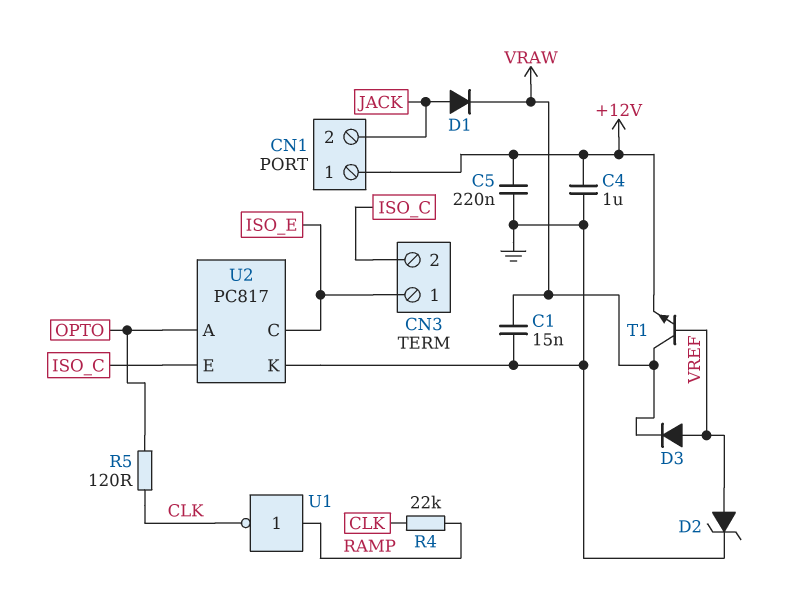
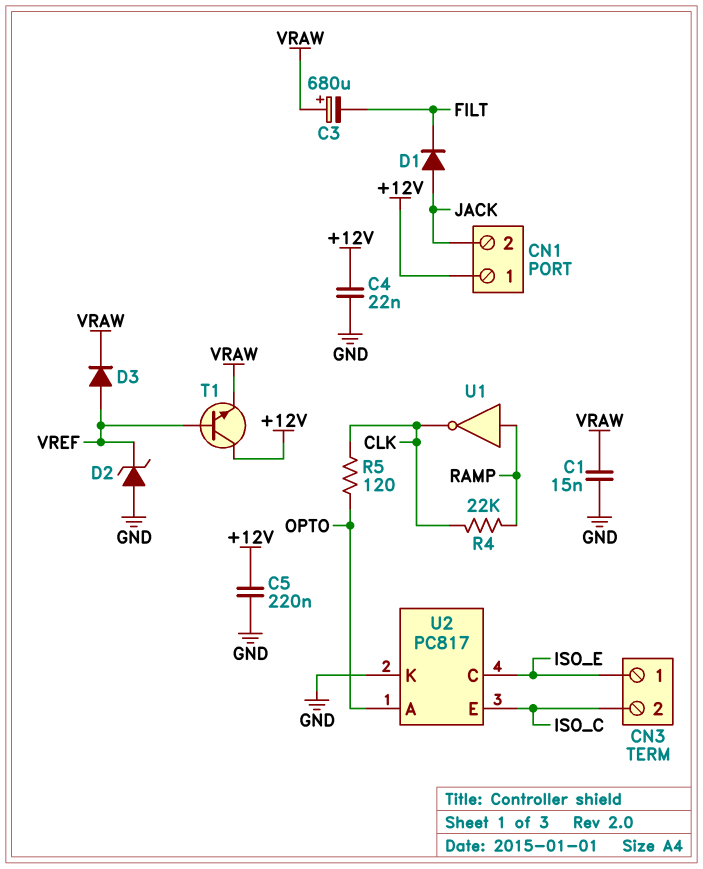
C3: none -> 680uF (plus VRAW, minus FILT)
C4: 1uF (+12V, GND) -> 22nF (+12V, GND)
D1: diode (A JACK, K VRAW) -> diode (A JACK, K FILT)
D2: zener (A VREF, K GND) -> zener (A GND, K VREF)
T1: NPN (B VREF, C VRAW, E +12V) -> NPN (B VREF, C +12V, E VRAW)

